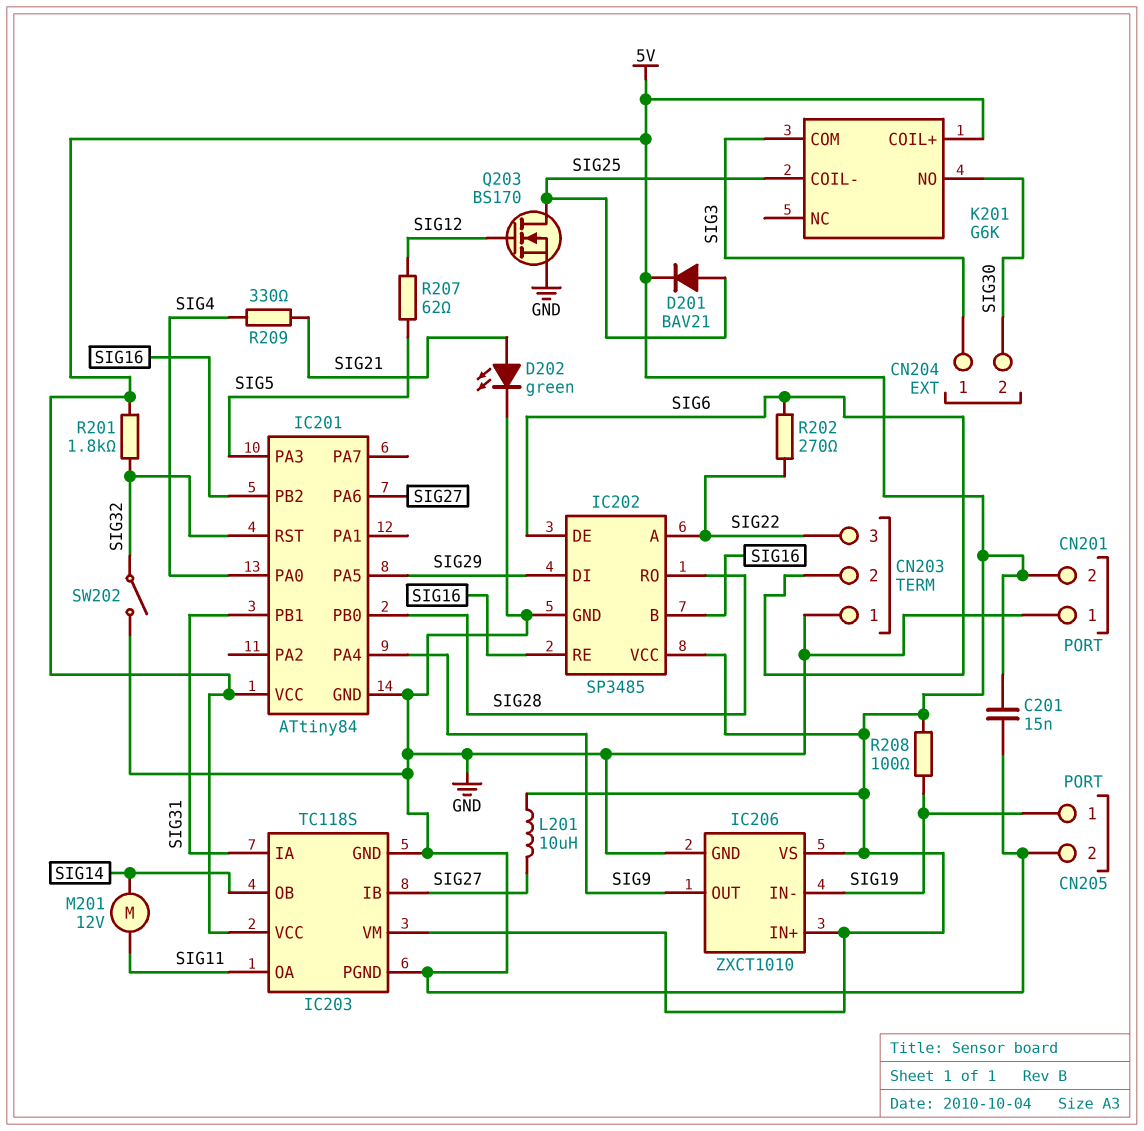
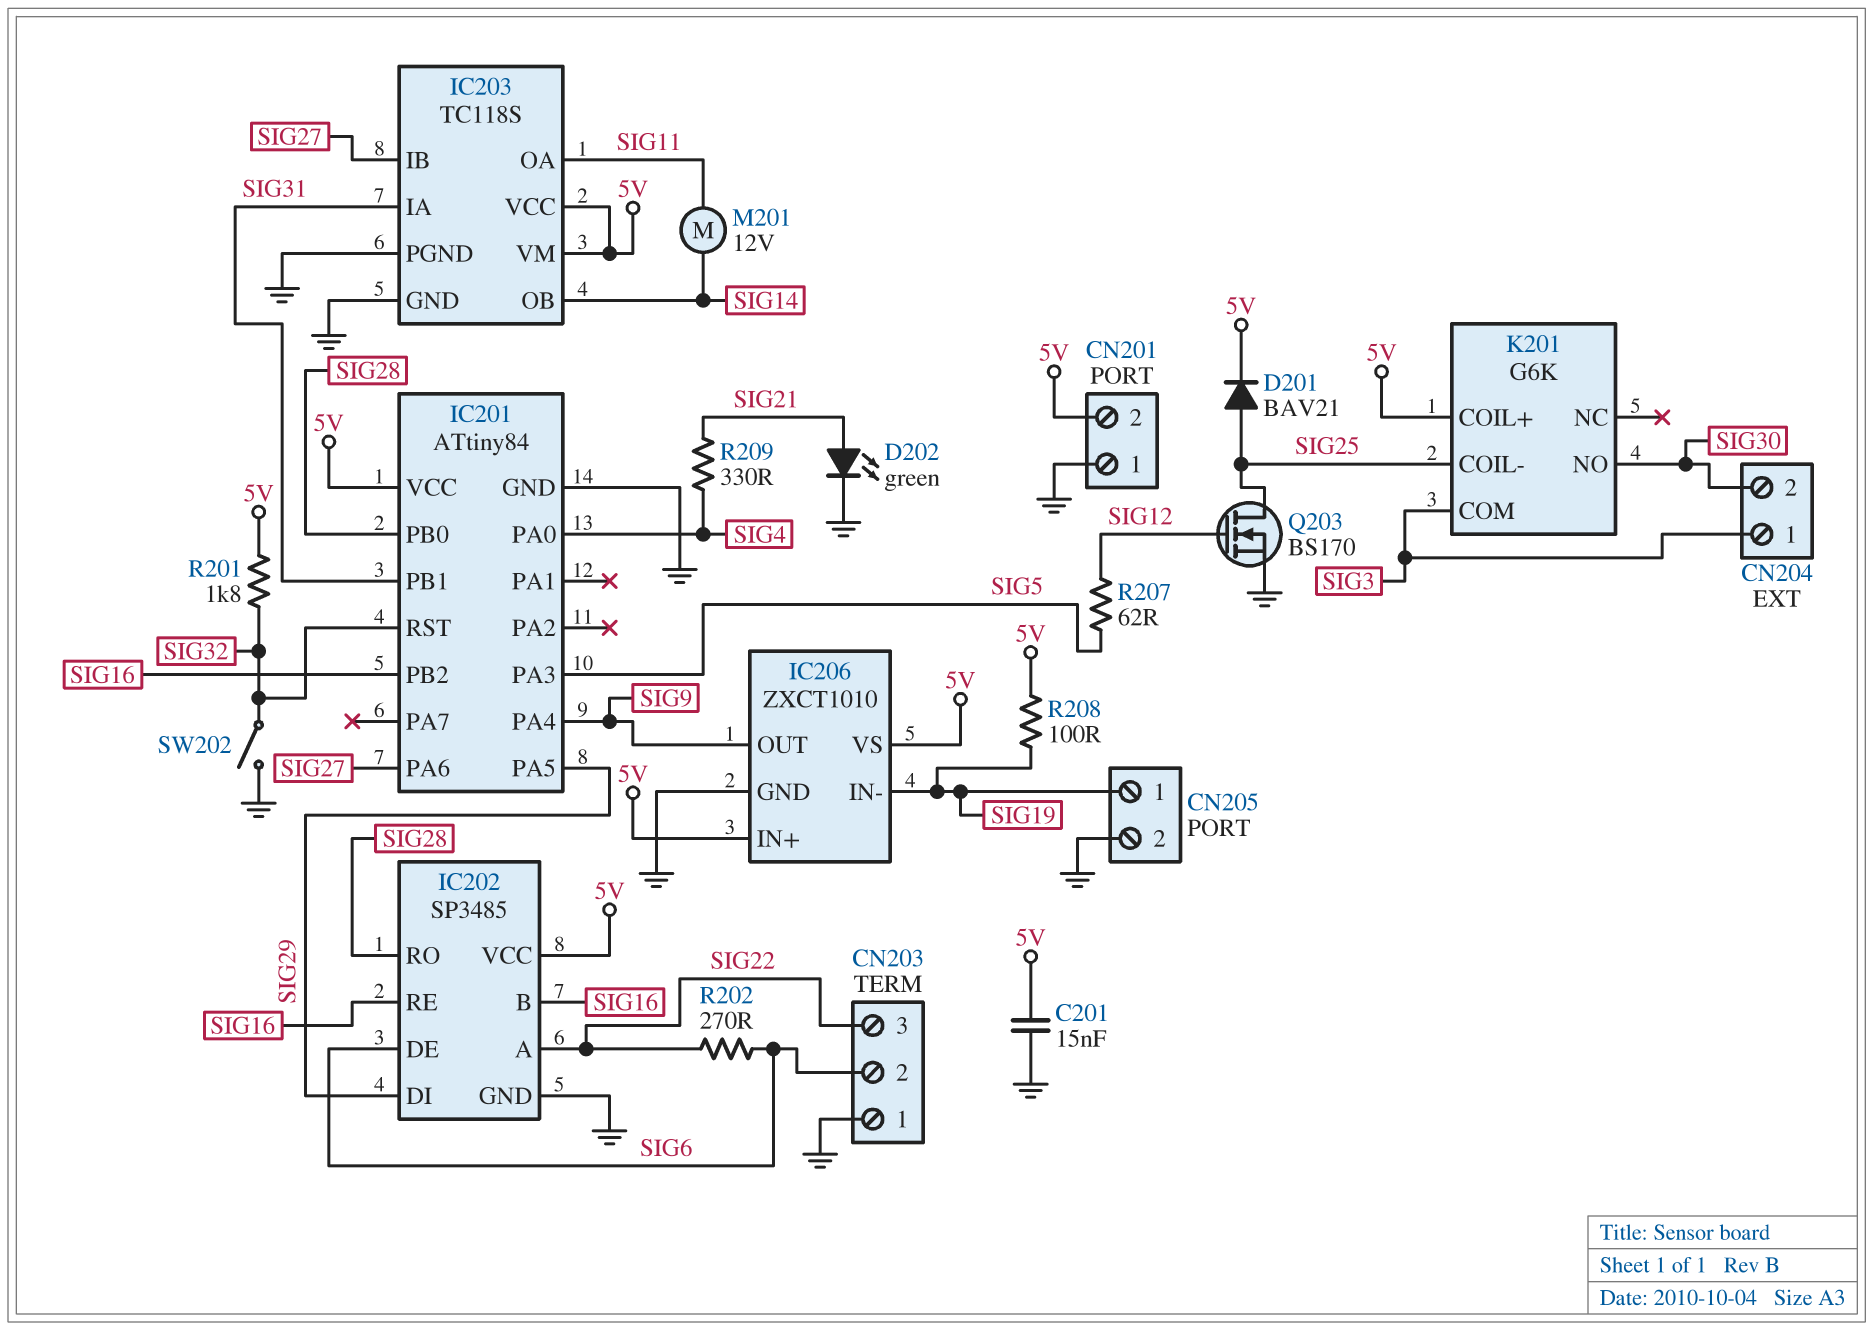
L201: 10uH (5V, SIG27) -> none

